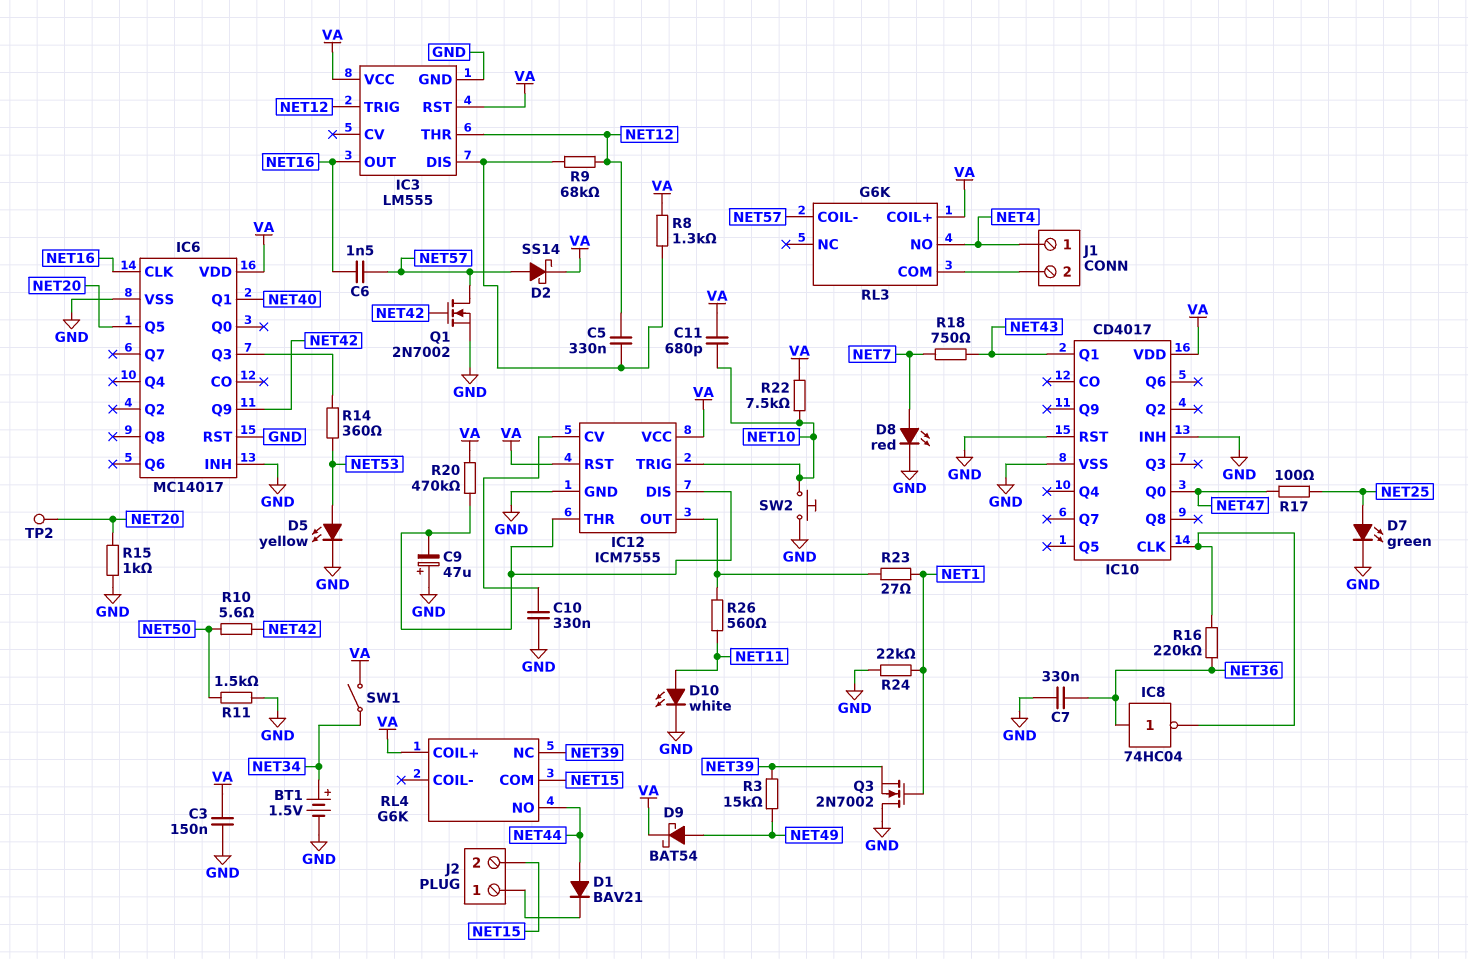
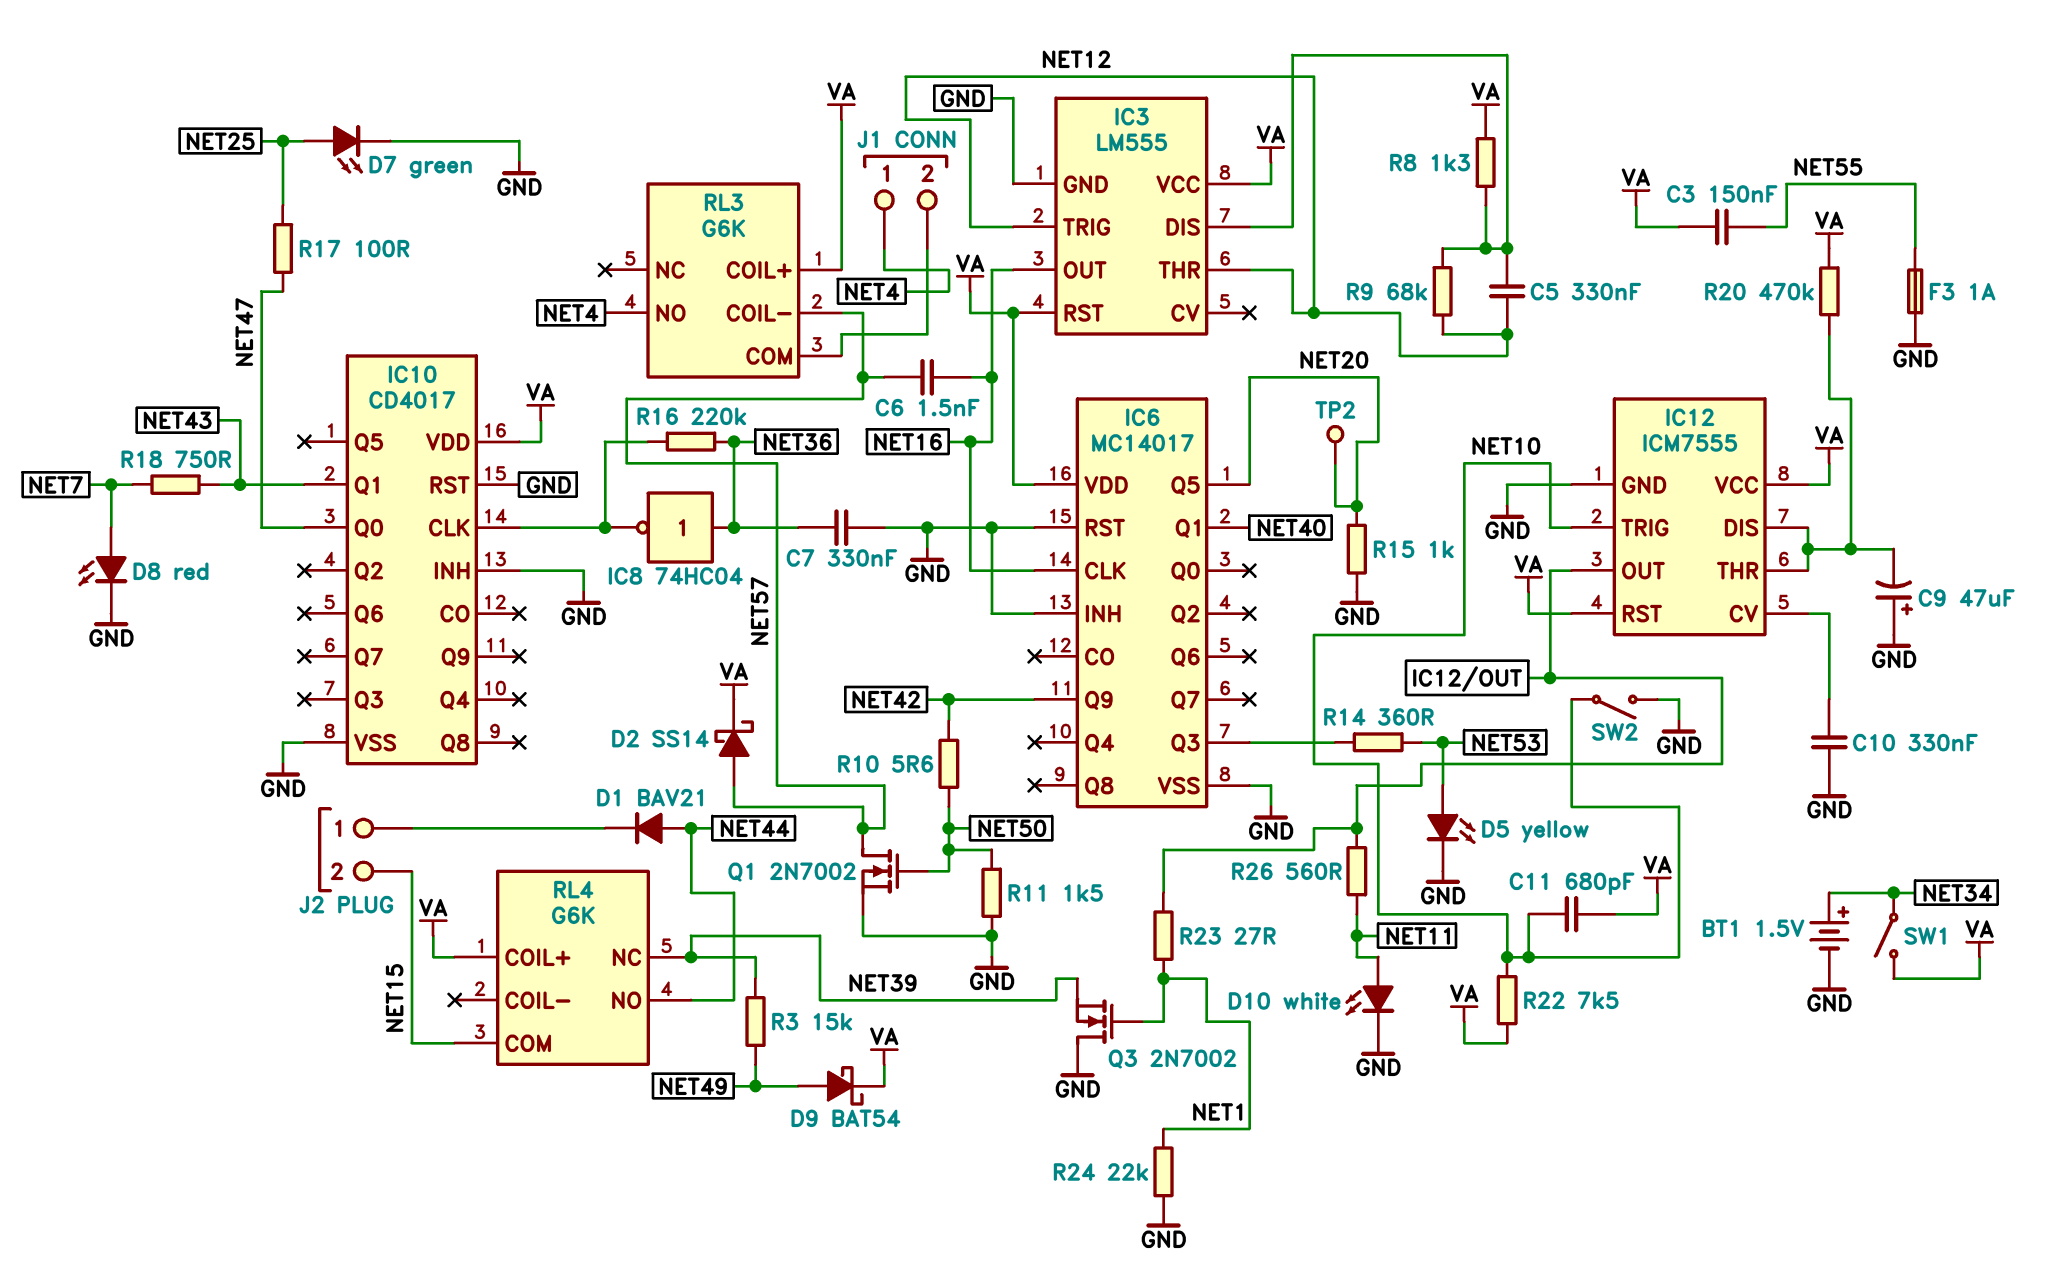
C3: 150nF (GND, VA) -> 150nF (NET55, VA)
F3: none -> 1A (GND, NET55)
Q1: NMOS 2N7002 (G NET42, D NET57, S GND) -> NMOS 2N7002 (G NET50, D NET57, S GND)
SW2: button (GND, NET10) -> switch (GND, NET10)

